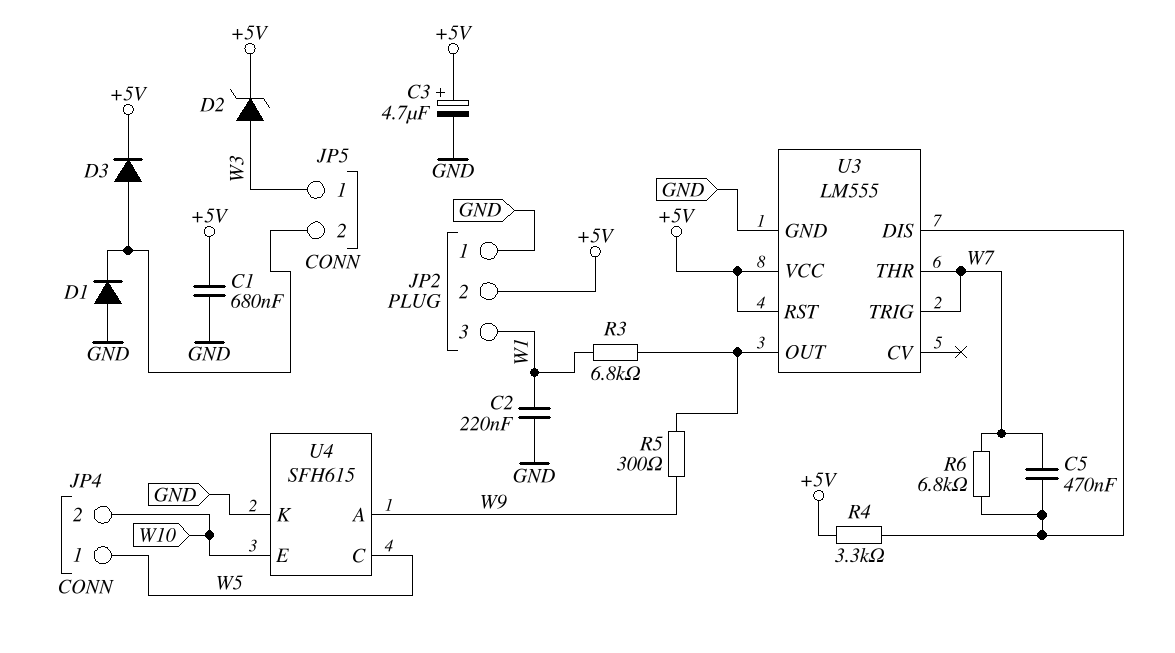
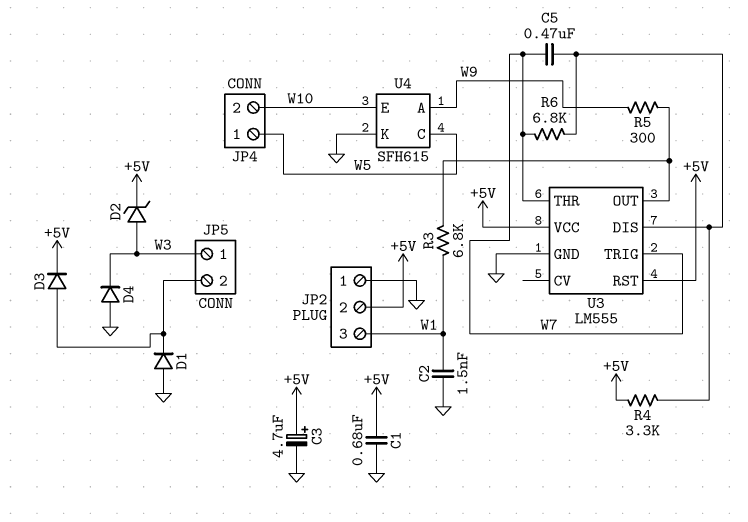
C2: 220nF (GND, W1) -> 1.5nF (GND, W1)
D4: none -> diode (A GND, K W3)

